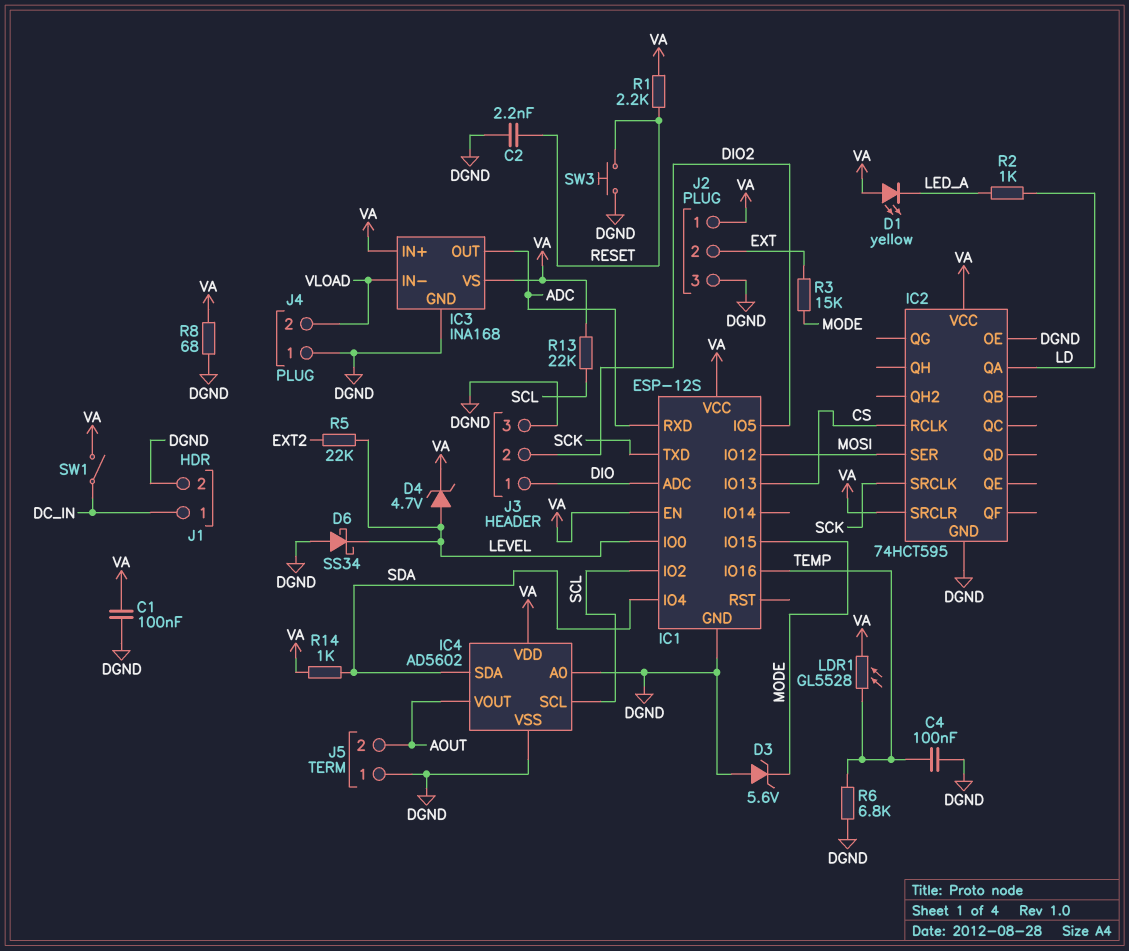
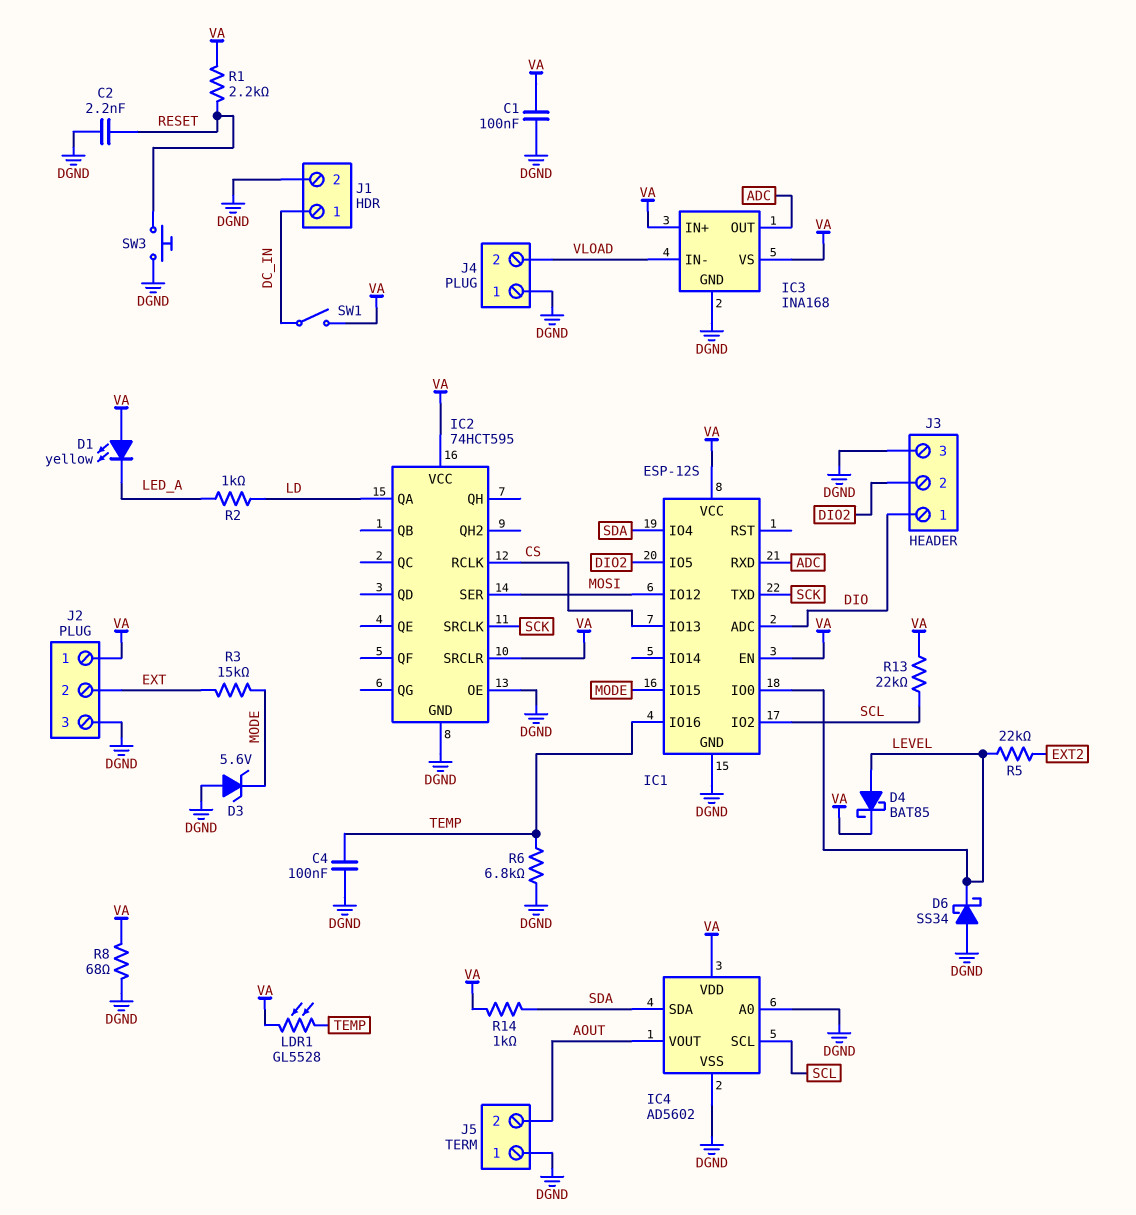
D4: zener 4.7V (A LEVEL, K VA) -> schottky BAT85 (A LEVEL, K VA)

